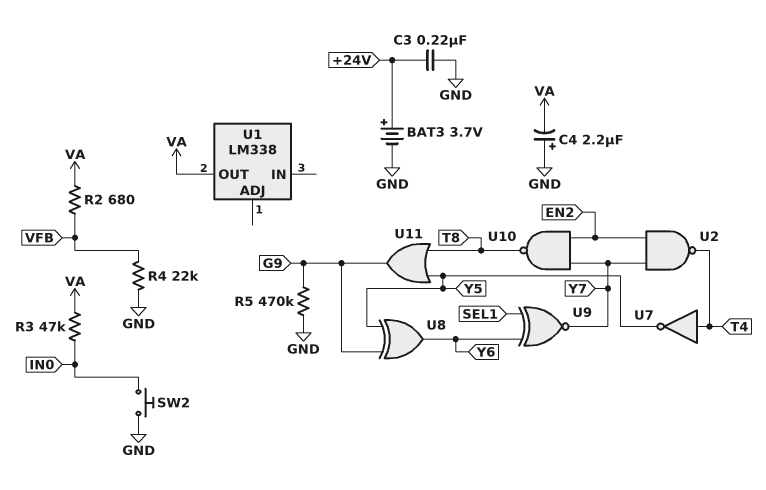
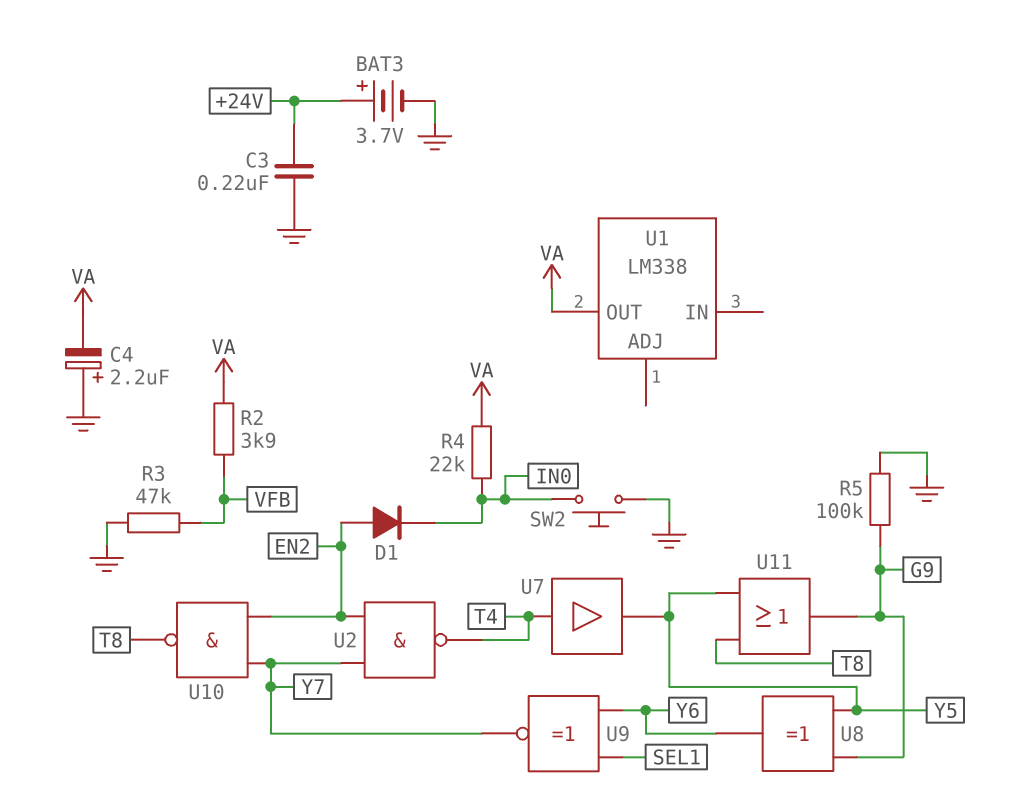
D1: none -> diode (A EN2, K IN0)
R2: 680 (VA, VFB) -> 3.9k (VA, VFB)
R3: 47k (IN0, VA) -> 47k (GND, VFB)
R4: 22k (GND, VFB) -> 22k (IN0, VA)
R5: 470k (G9, GND) -> 100k (G9, GND)
U7: NOT (in T4, out Y5) -> buffer (in T4, out Y5)

